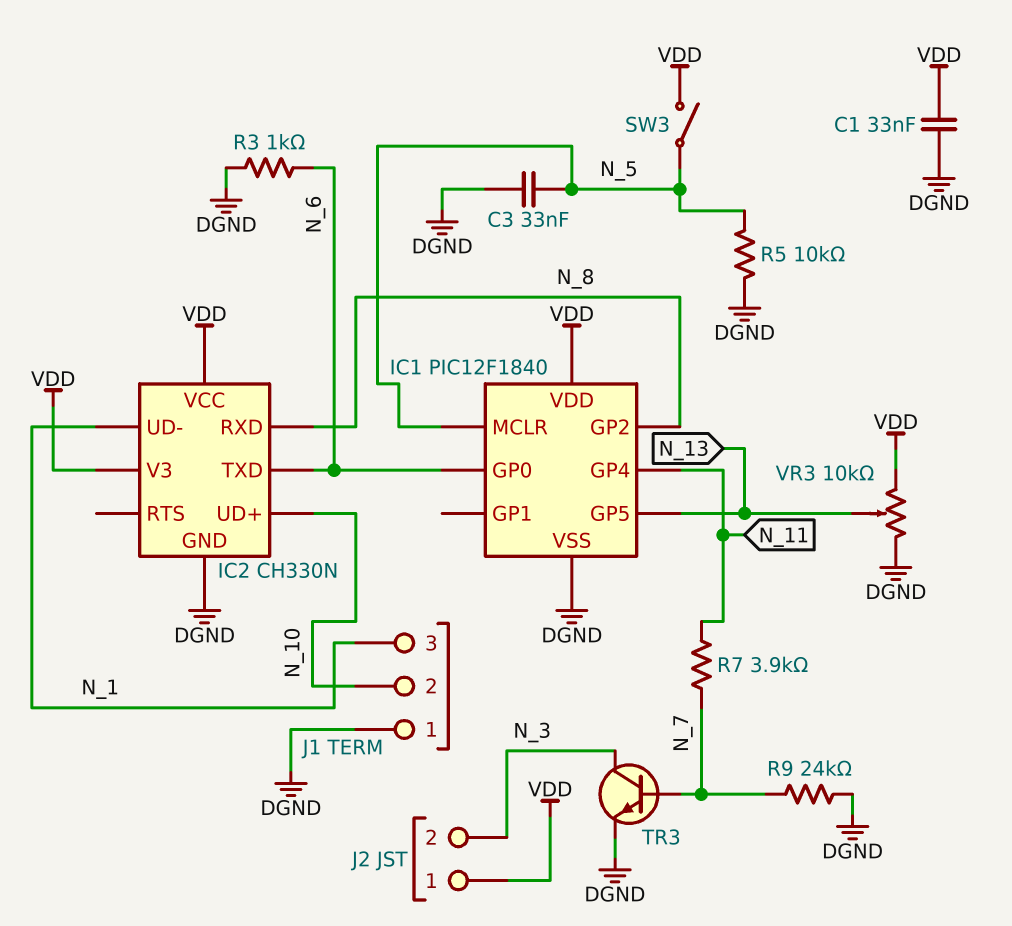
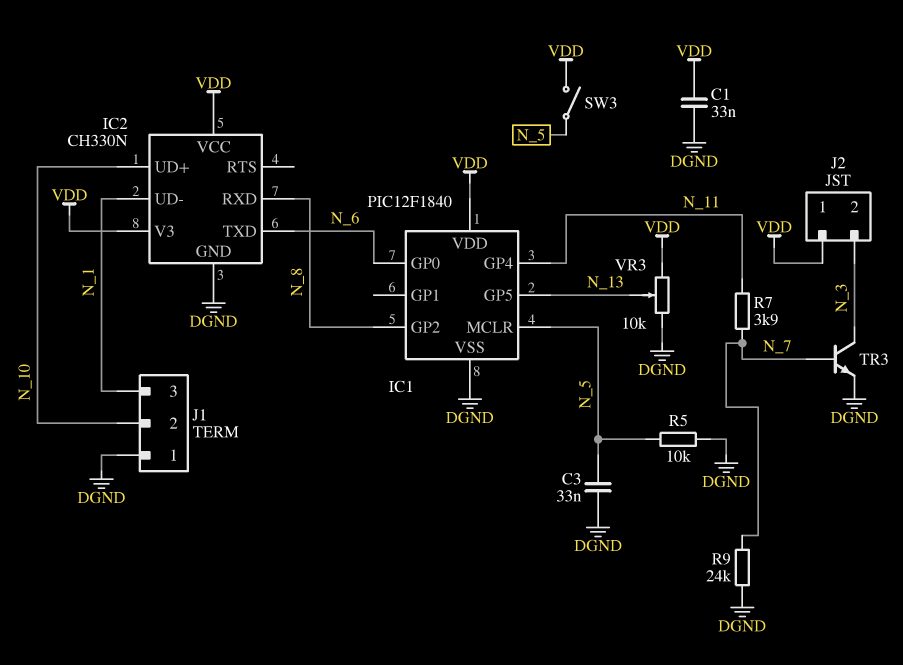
R3: 1k (DGND, N_6) -> none

